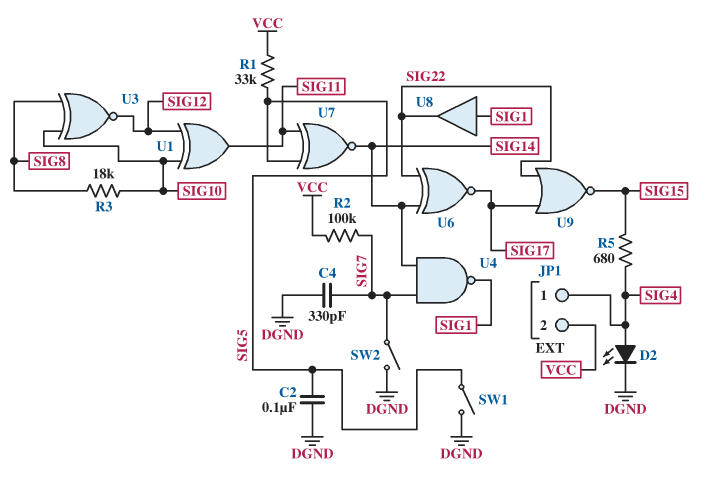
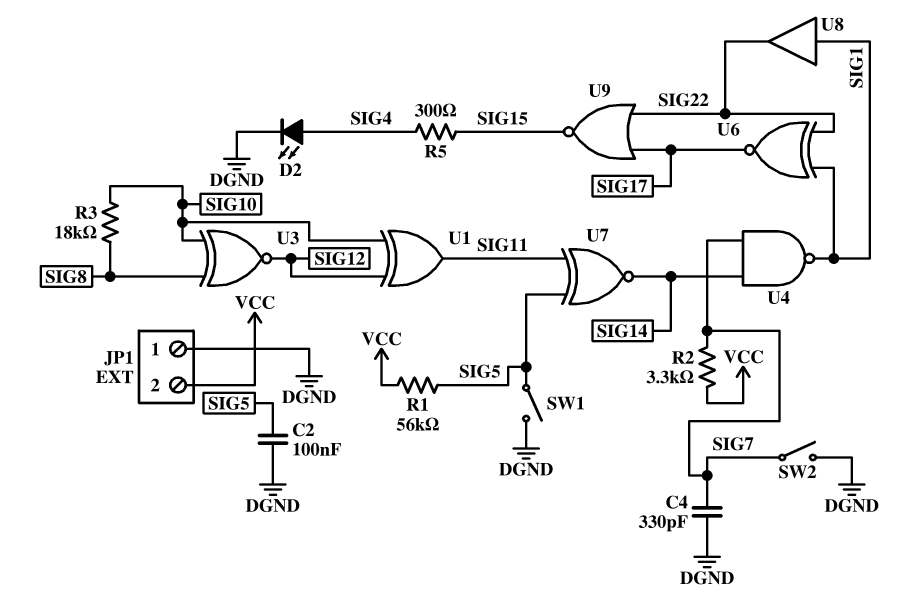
JP1 pin 1: SIG4 -> DGND
R1: 33k (SIG5, VCC) -> 56k (SIG5, VCC)
R2: 100k (SIG7, VCC) -> 3.3k (SIG7, VCC)
R5: 680 (SIG4, SIG15) -> 300 (SIG4, SIG15)
U6: XNOR (in SIG14, in SIG22, out SIG17) -> XNOR (in SIG1, in SIG22, out SIG17)

